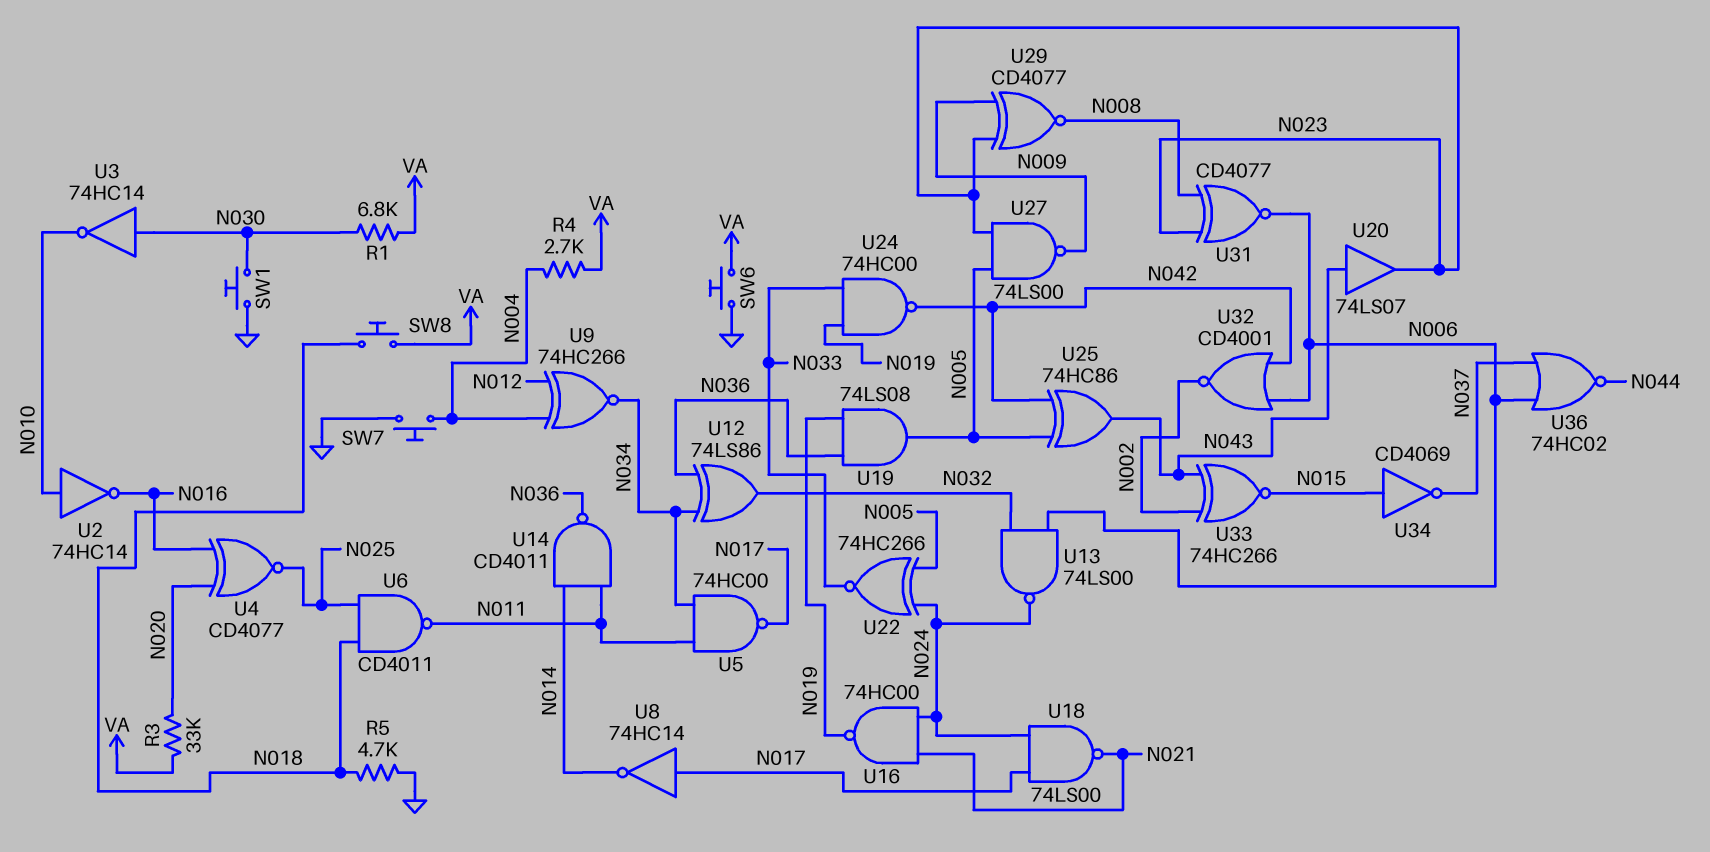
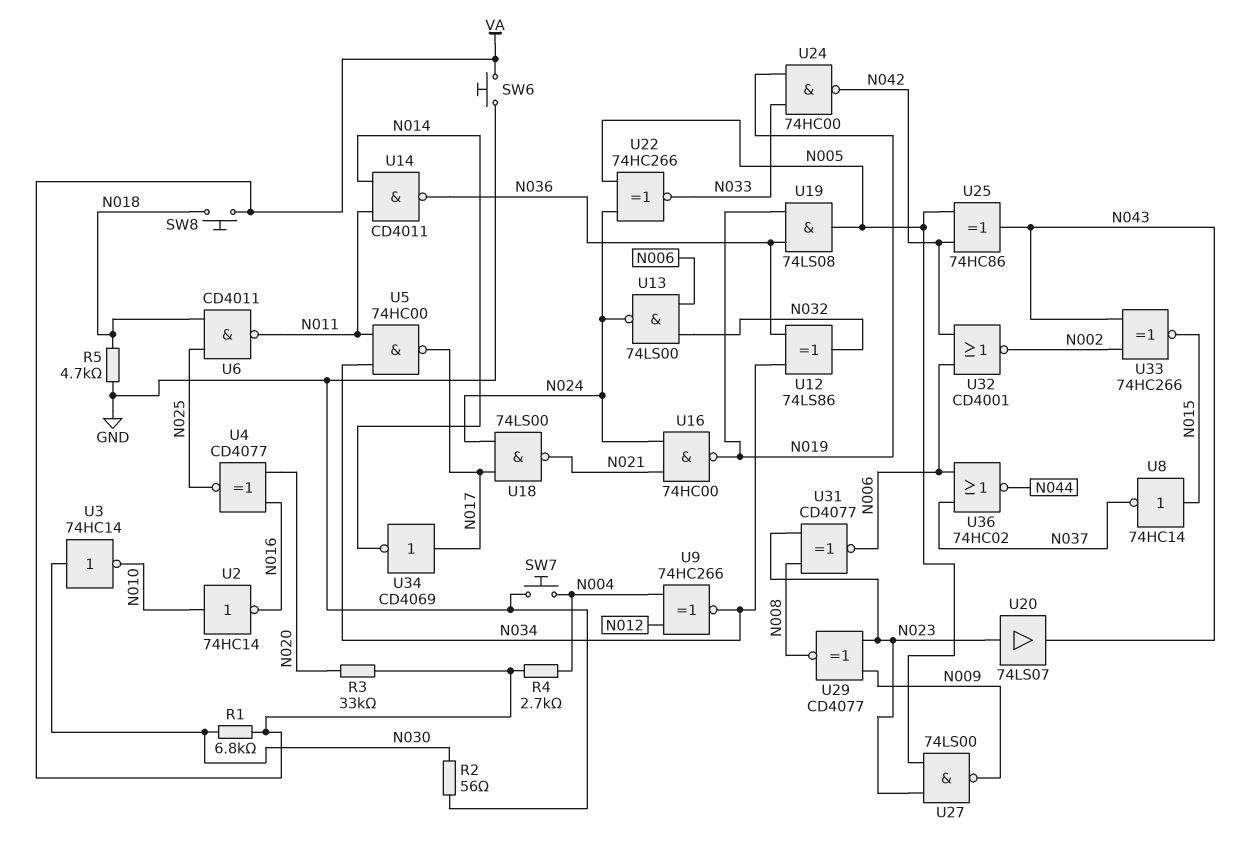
R2: none -> 56 (GND, N030)
SW1: button (GND, N030) -> none
U8: NOT 74HC14 (in N017, out N014) -> NOT 74HC14 (in N015, out N037)
U20: buffer 74LS07 (in N043, out N023) -> buffer 74LS07 (in N023, out N043)
U34: NOT CD4069 (in N015, out N037) -> NOT CD4069 (in N017, out N014)

